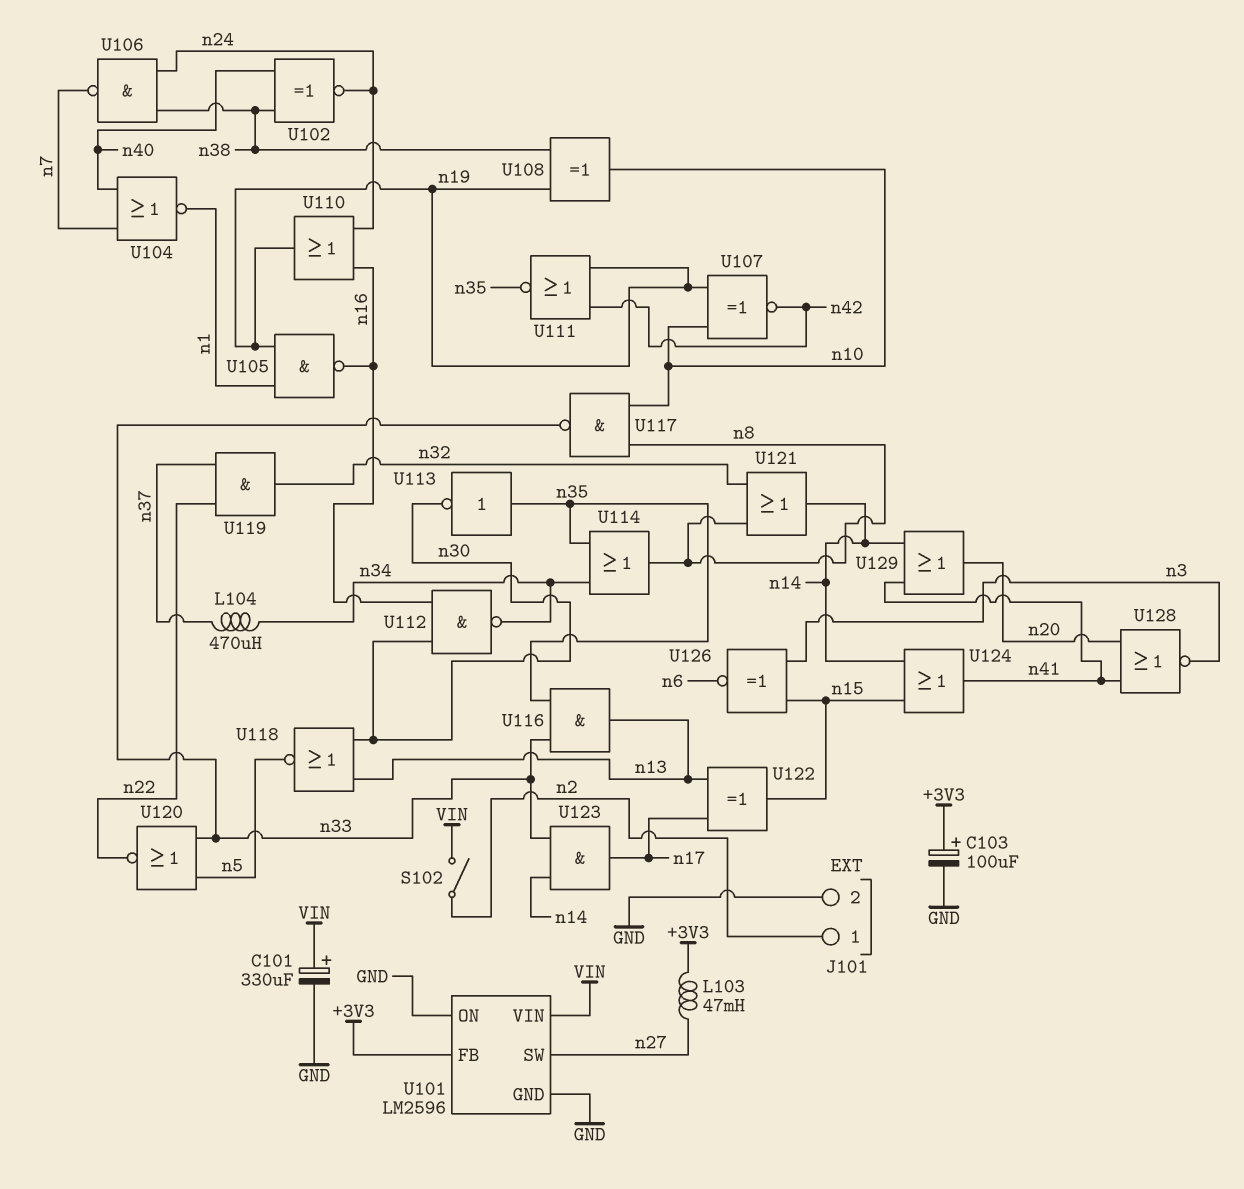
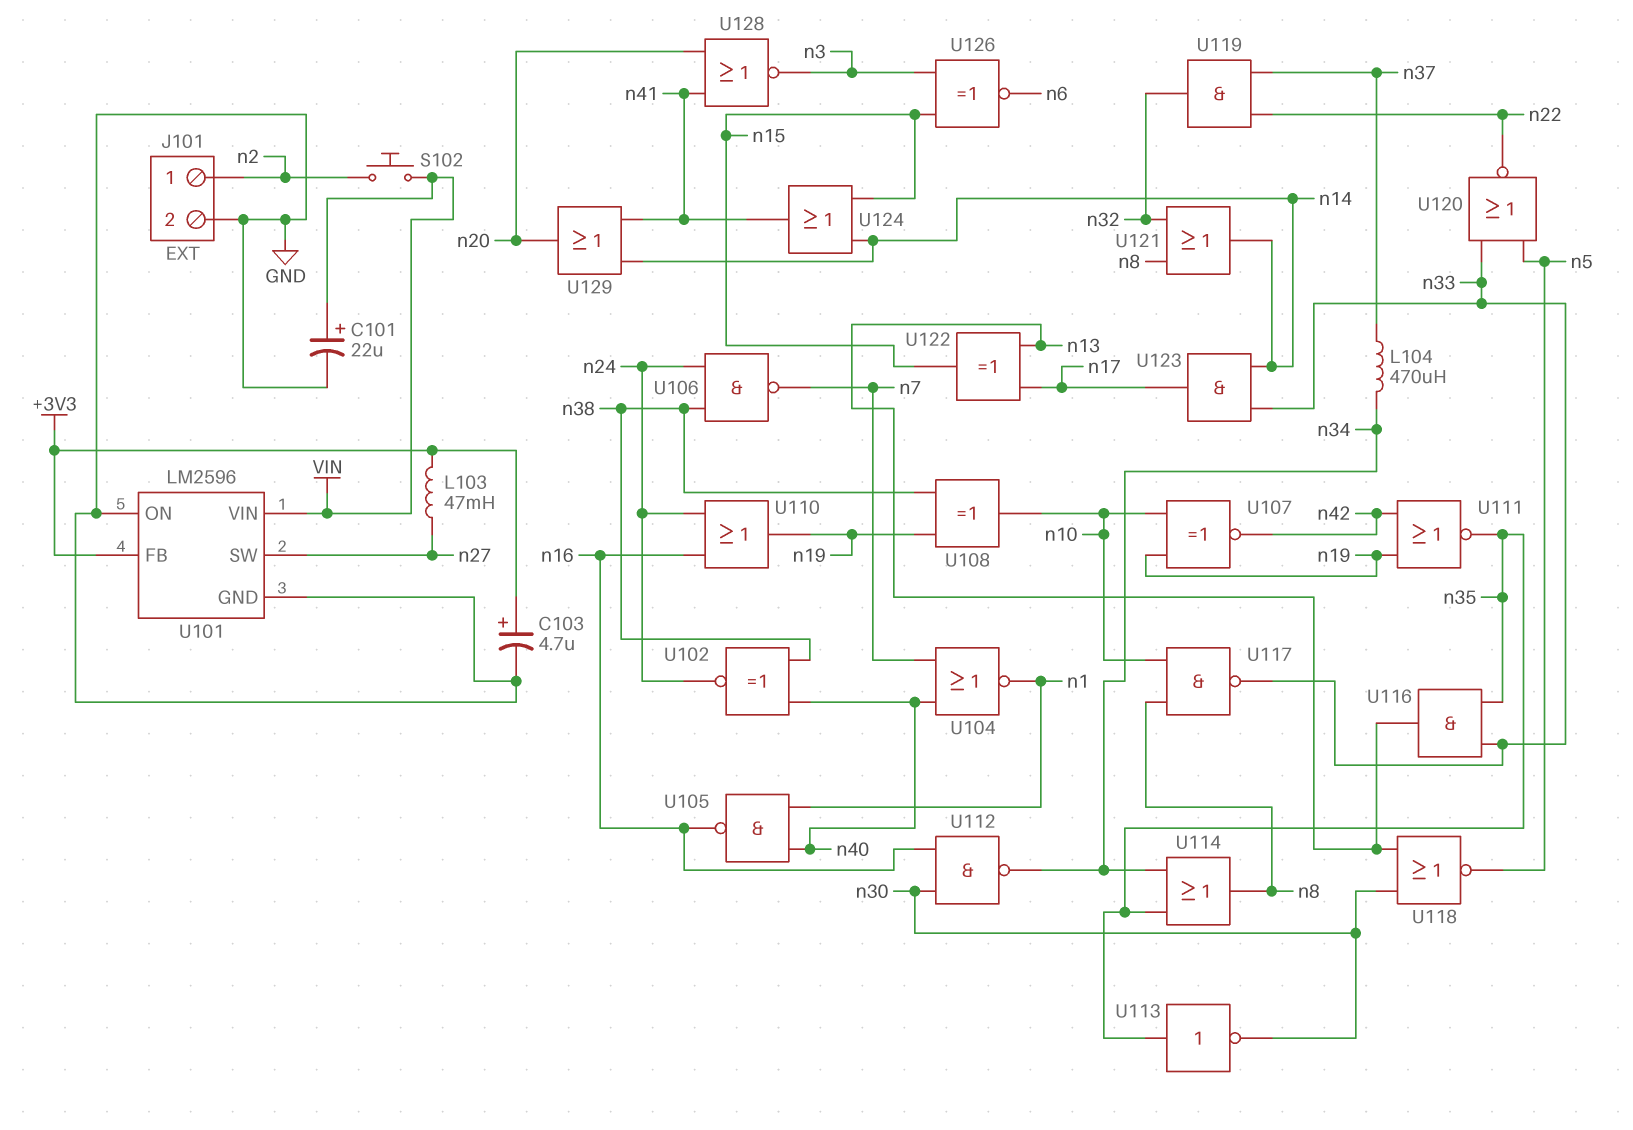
C101: 330uF (plus VIN, minus GND) -> 22uF (plus VIN, minus GND)
C103: 100uF (plus +3V3, minus GND) -> 4.7uF (plus +3V3, minus GND)
S102: switch (VIN, n2) -> button (VIN, n2)
U105: NAND (in n1, in n19, out n16) -> NAND (in n1, in n40, out n16)

